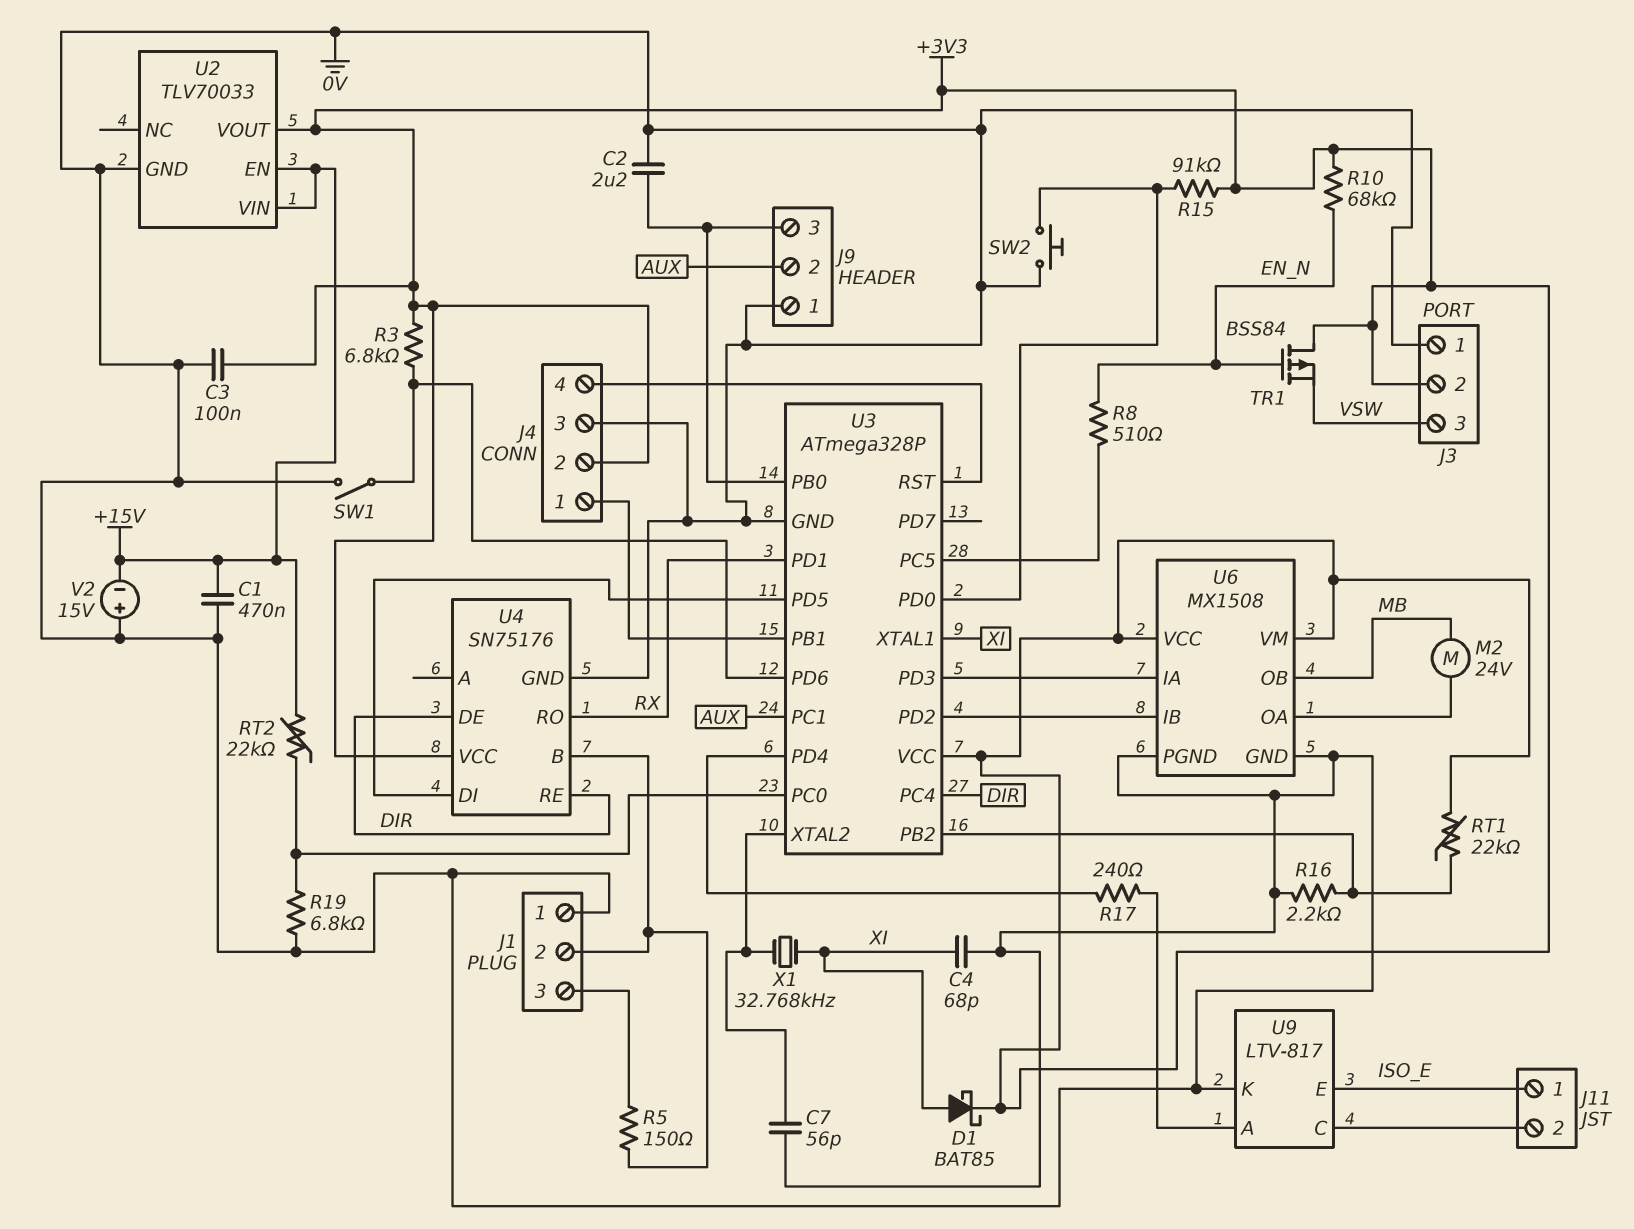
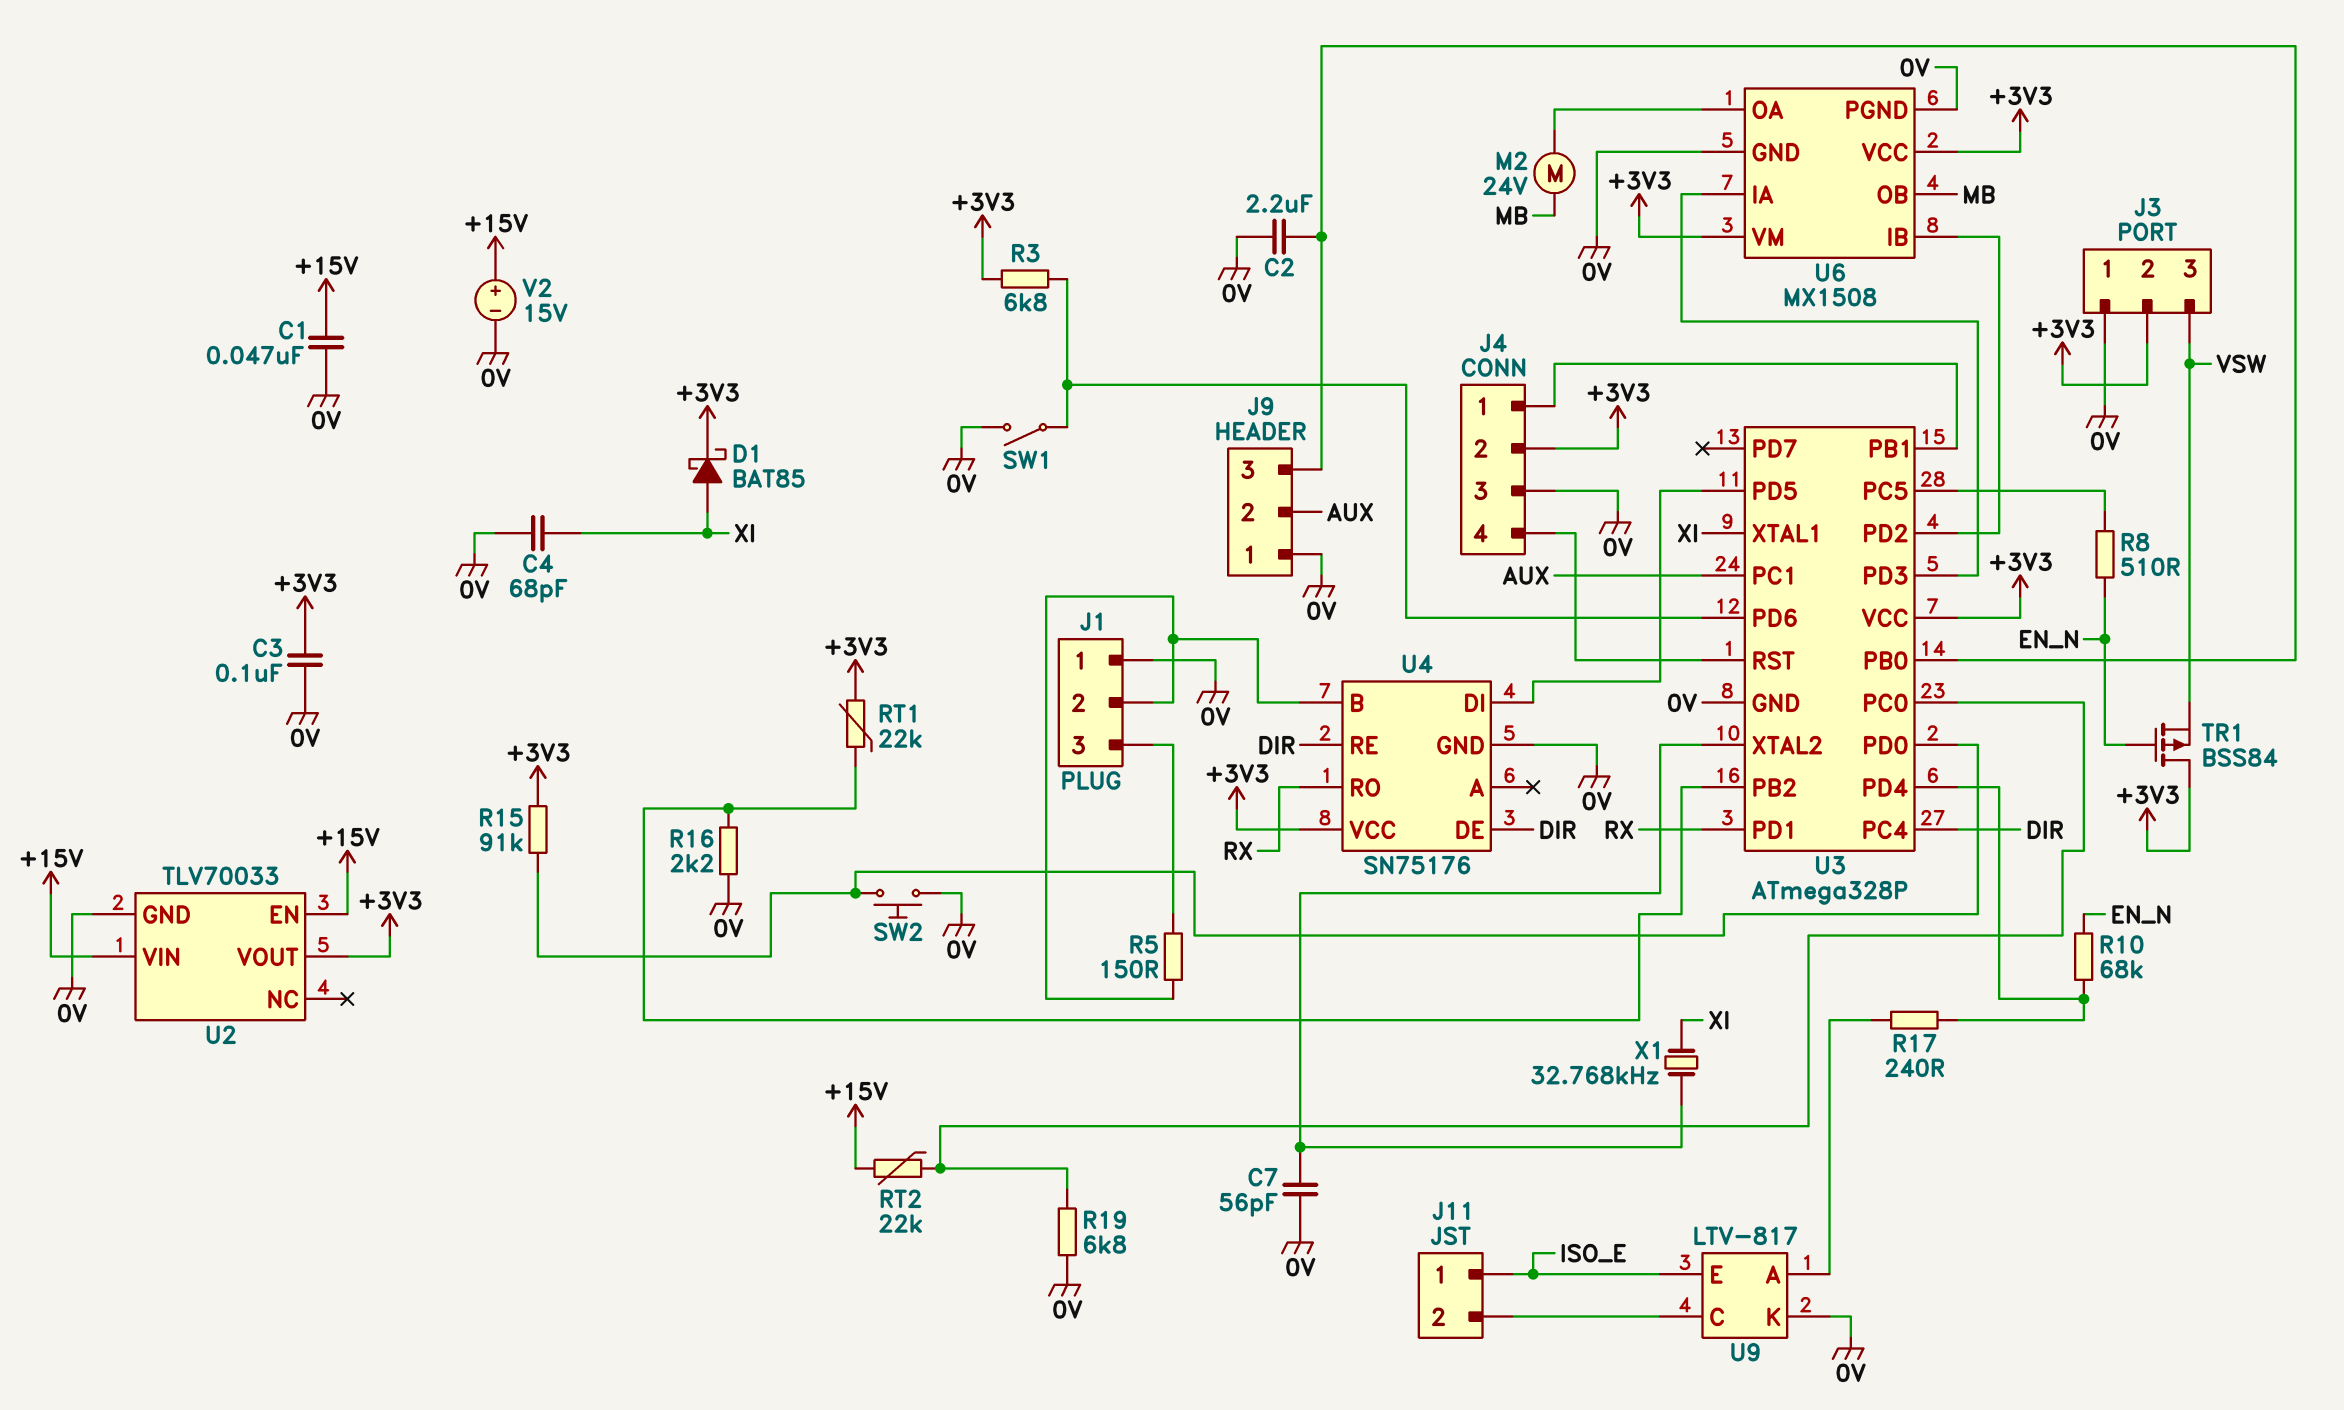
C1: 470nF (+15V, 0V) -> 47nF (+15V, 0V)
R10: 68k (+3V3, EN_N) -> 68k (EN_N, U3/PD4)
V2: 15V (plus 0V, minus +15V) -> 15V (plus +15V, minus 0V)

